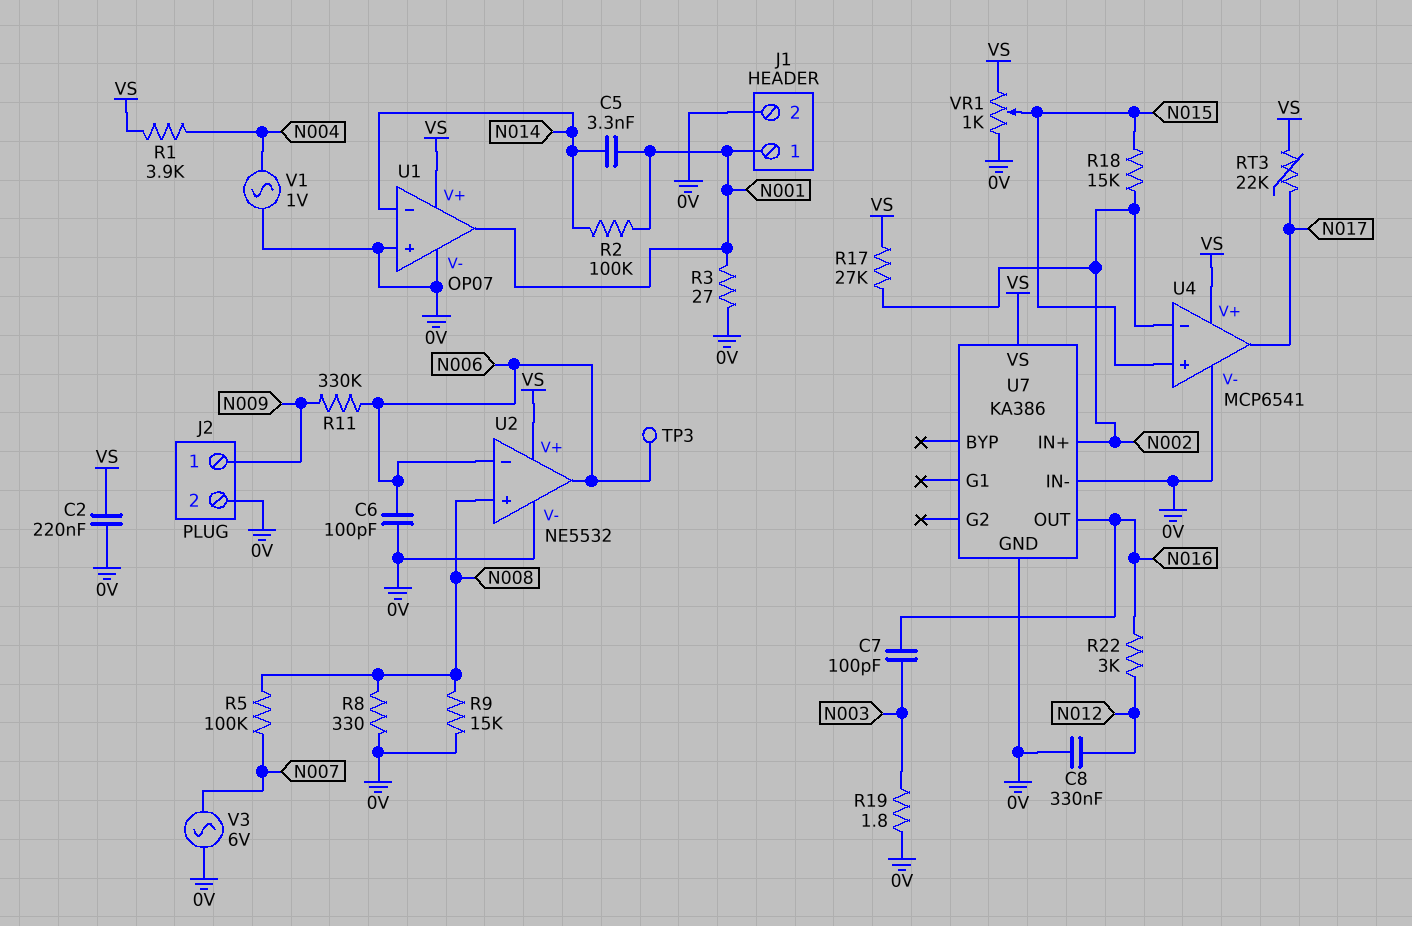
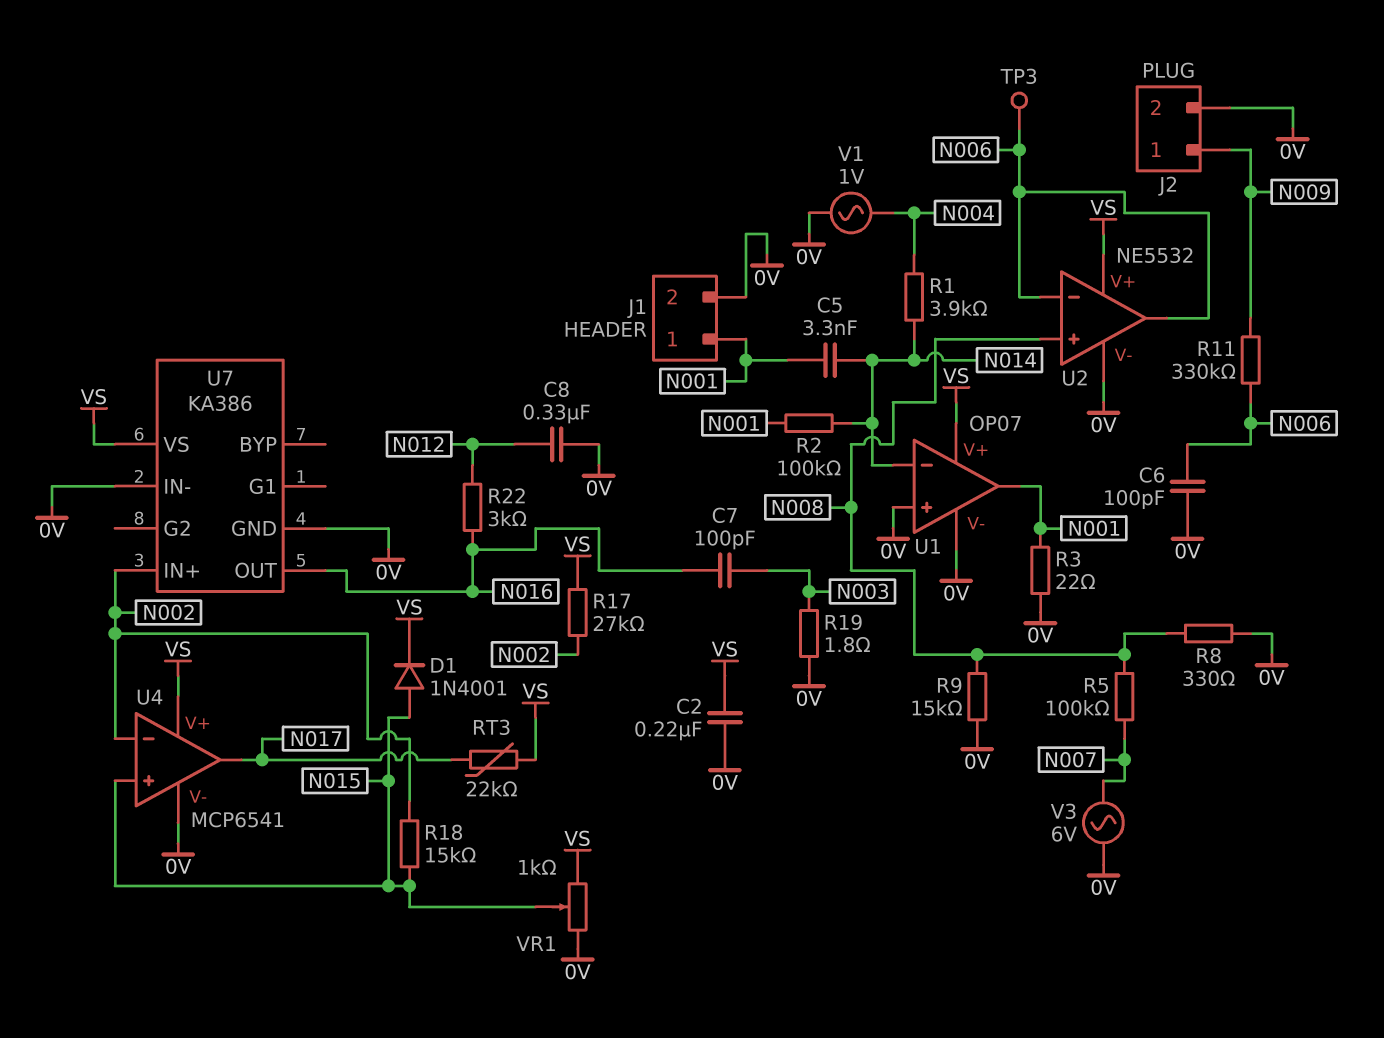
D1: none -> diode 1N4001 (A N015, K VS)
R1: 3.9k (N004, VS) -> 3.9k (N004, N014)
R3: 27 (0V, N001) -> 22 (0V, N001)

